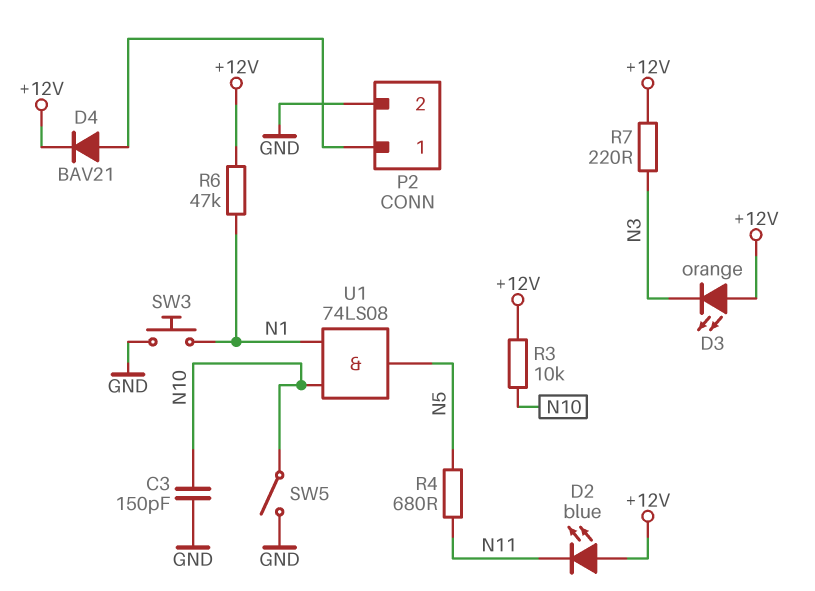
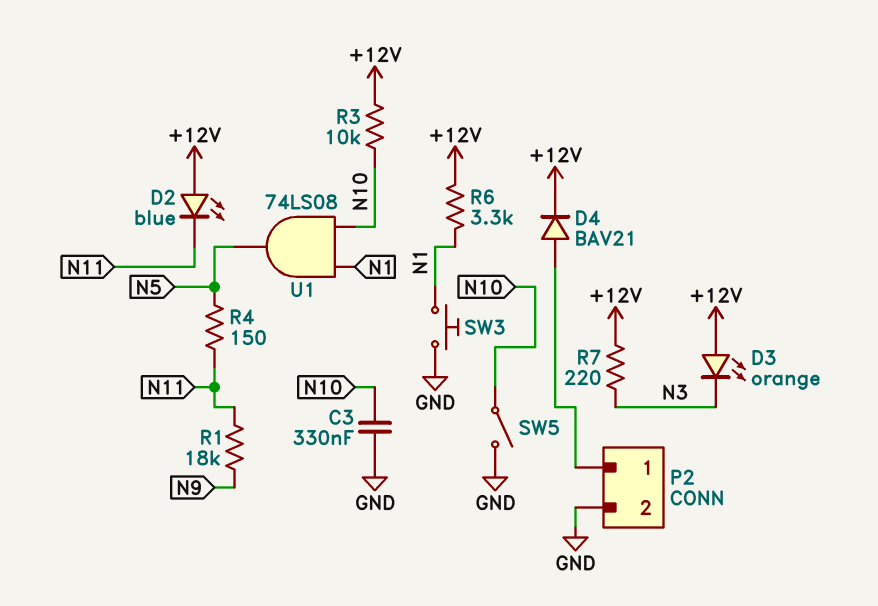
C3: 150pF (GND, N10) -> 330nF (GND, N10)
R1: none -> 18k (N9, N11)
R4: 680 (N5, N11) -> 150 (N5, N11)
R6: 47k (+12V, N1) -> 3.3k (+12V, N1)

